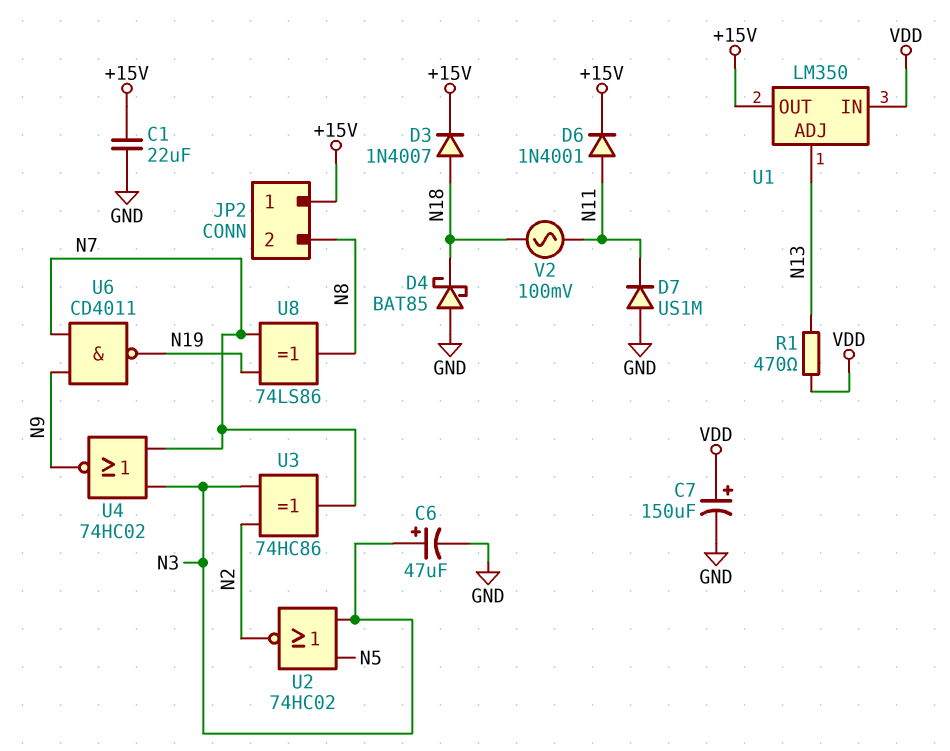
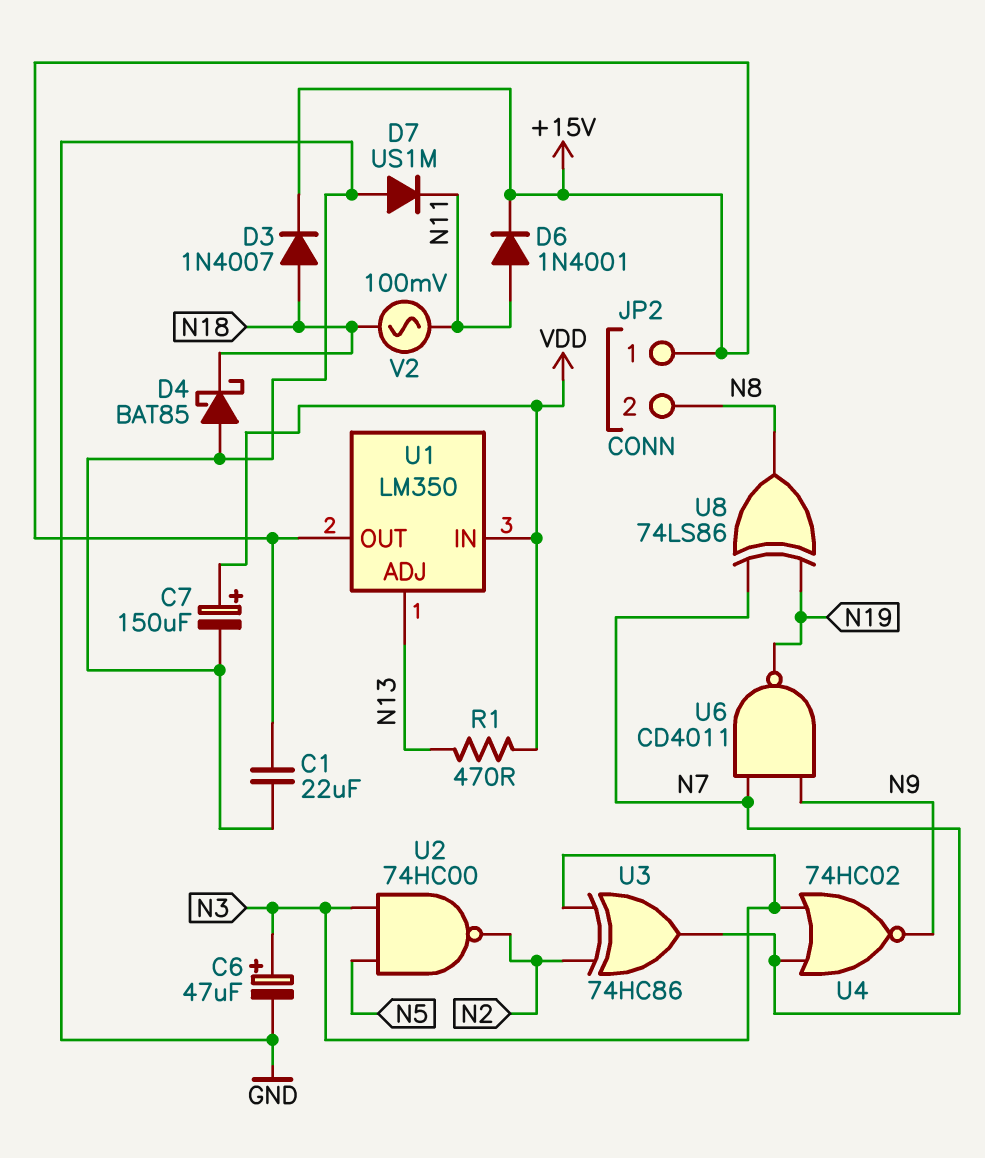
U2: NOR 74HC02 (in N3, in N5, out N2) -> NAND 74HC00 (in N3, in N5, out N2)

